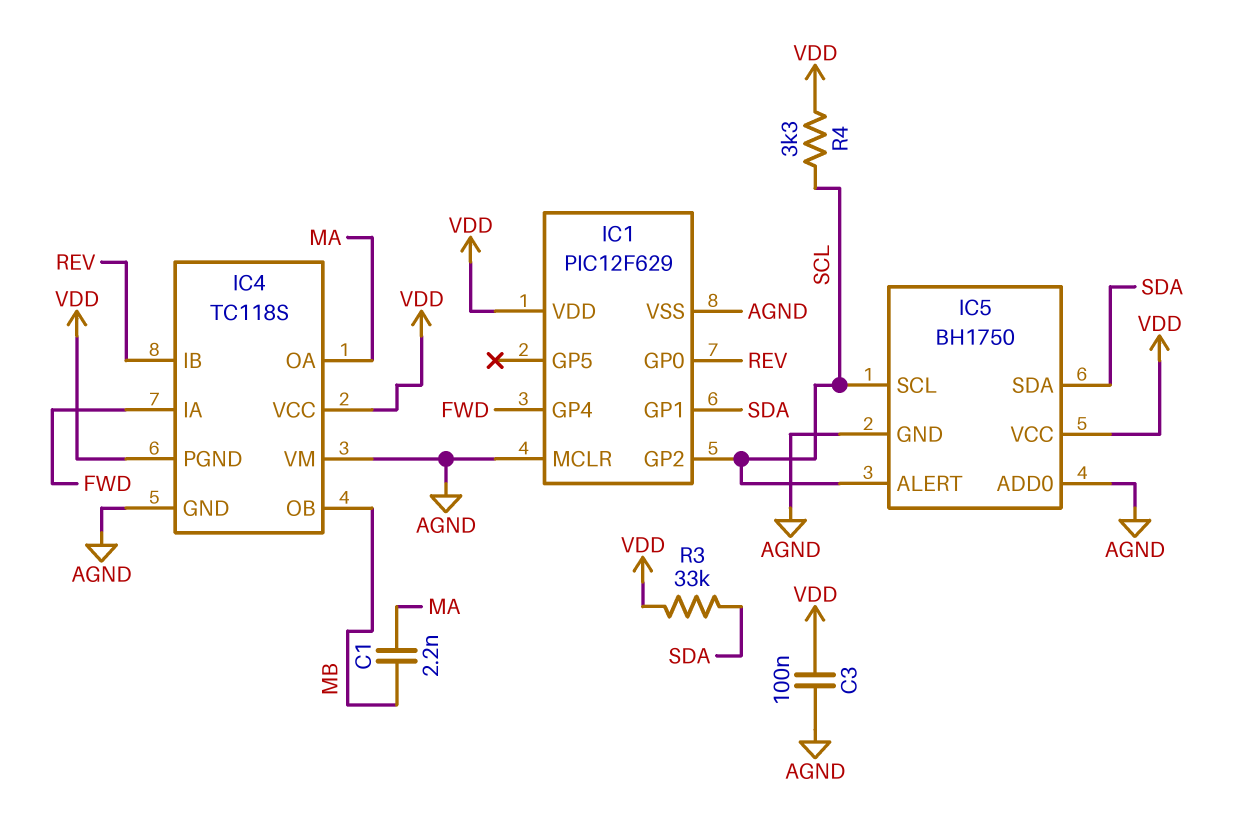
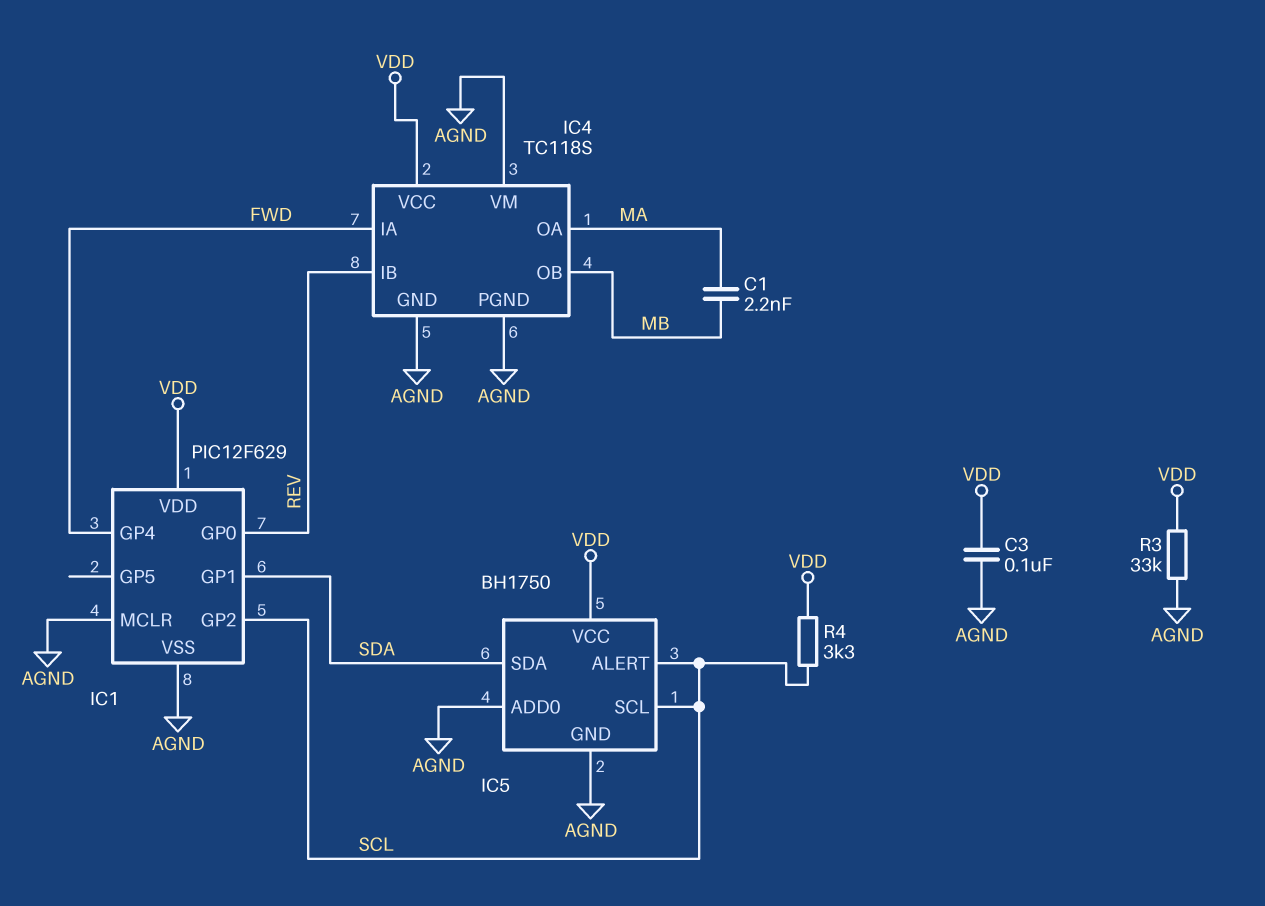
IC4 pin PGND: VDD -> AGND
R3: 33k (SDA, VDD) -> 33k (AGND, VDD)

